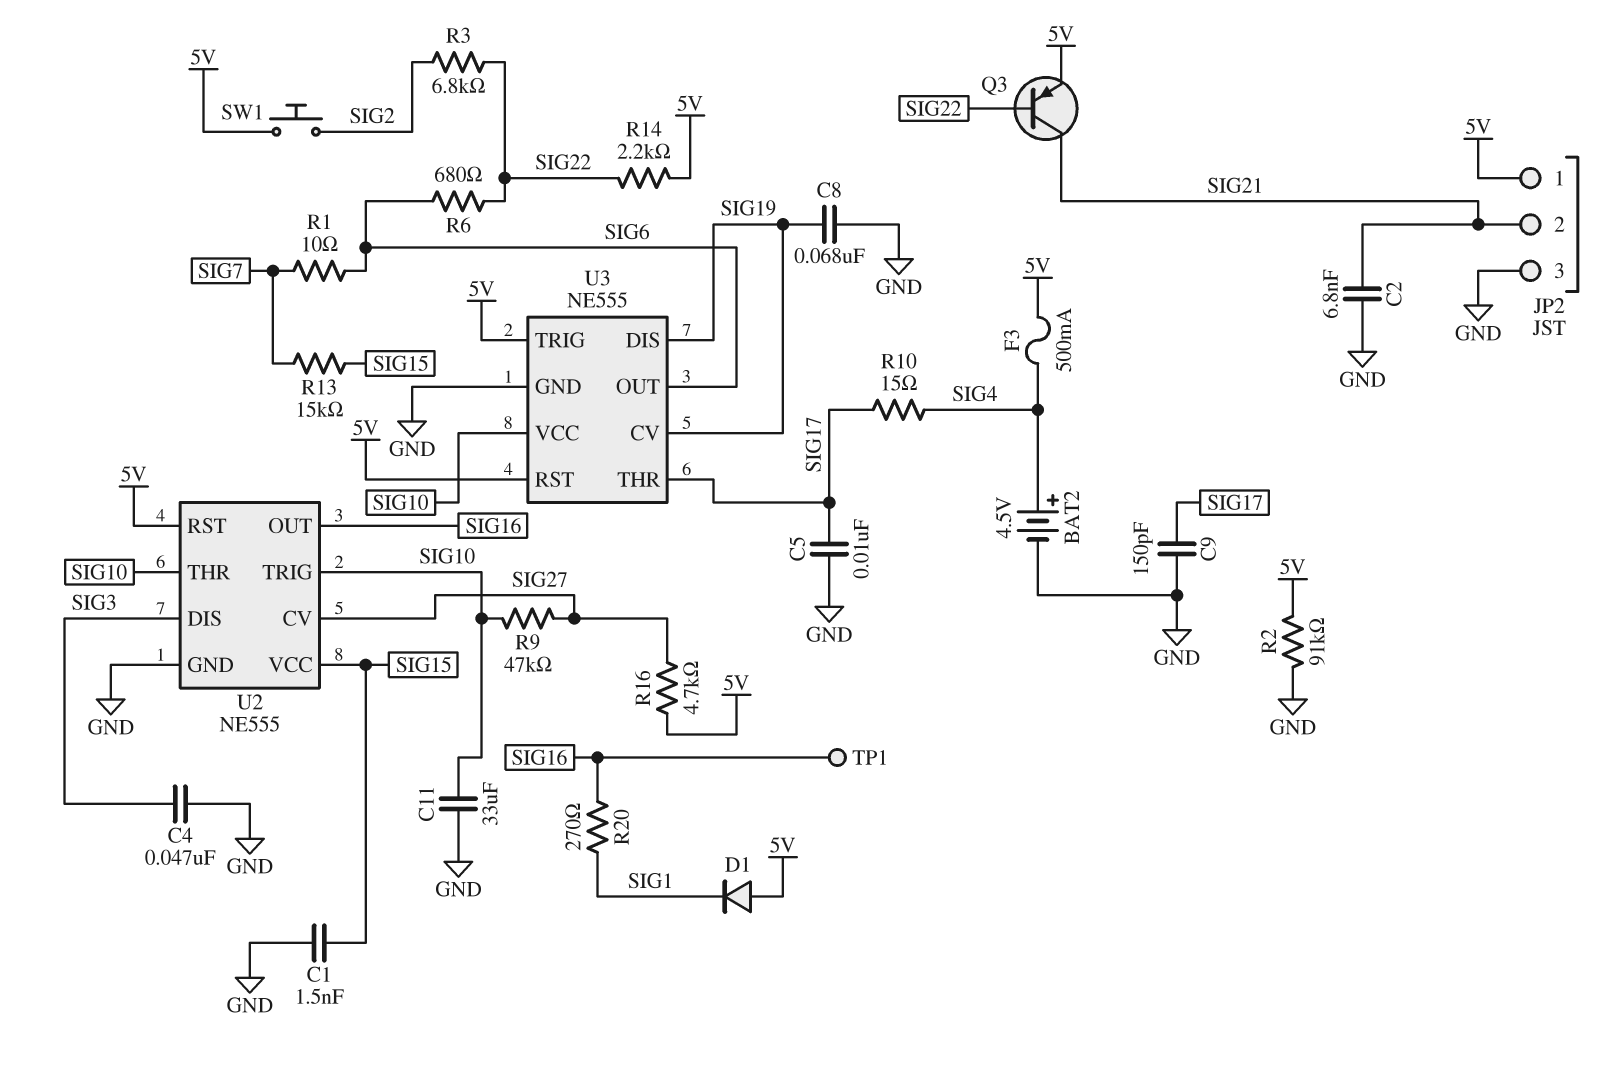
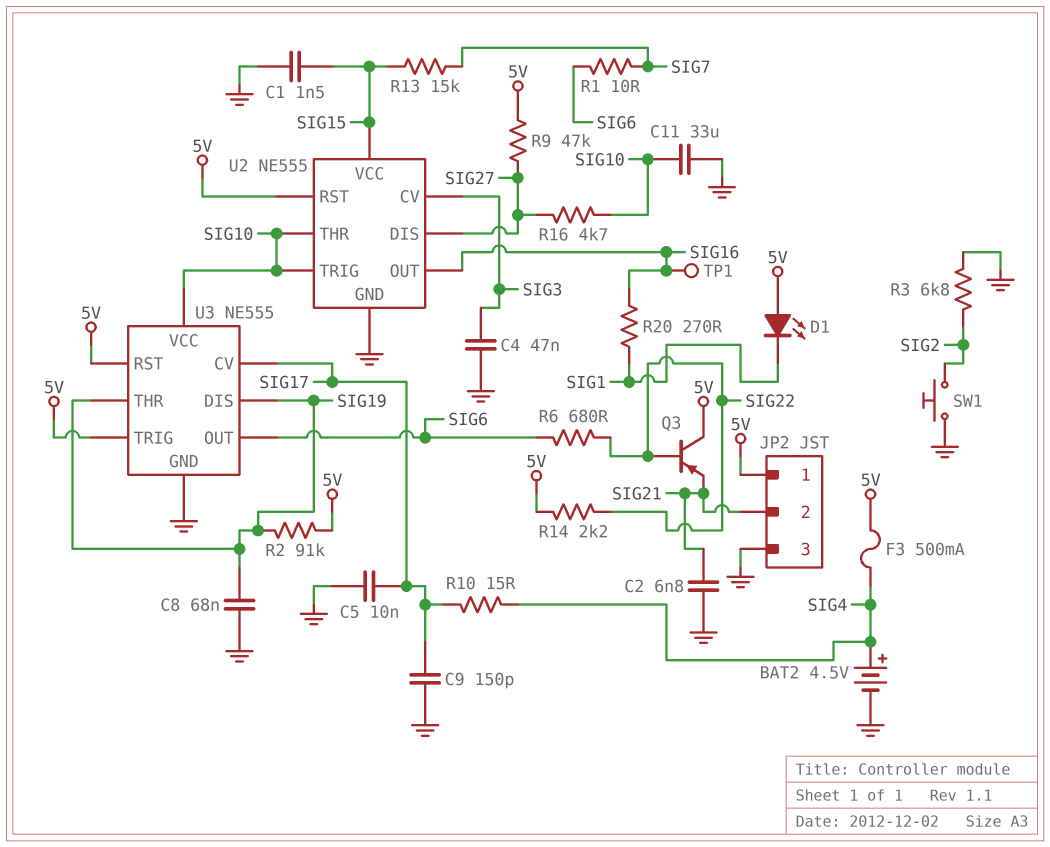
D1: diode (A 5V, K SIG1) -> LED (A 5V, K SIG1)
Q3: PNP (B SIG22, C SIG21, E 5V) -> PNP (B SIG22, C 5V, E SIG21)
R2: 91k (5V, GND) -> 91k (5V, SIG19)
R3: 6.8k (SIG2, SIG22) -> 6.8k (GND, SIG2)
R9: 47k (SIG10, SIG27) -> 47k (5V, SIG27)
R16: 4.7k (5V, SIG27) -> 4.7k (SIG10, SIG27)
SW1: button (5V, SIG2) -> button (GND, SIG2)
U2 pin CV: SIG27 -> SIG3
U2 pin DIS: SIG3 -> SIG27
U3 pin CV: SIG19 -> SIG17
U3 pin THR: SIG17 -> SIG19

